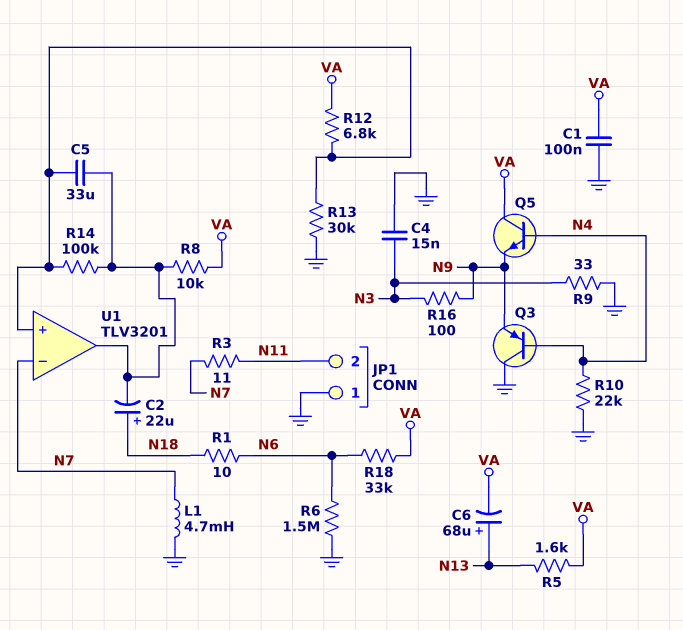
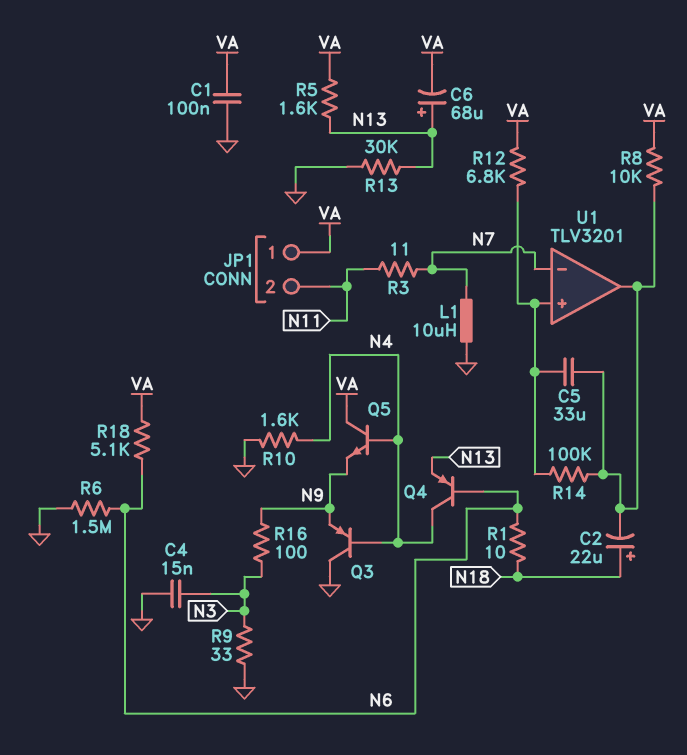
JP1 pin 1: GND -> VA
L1: 4.7mH (GND, N7) -> 10uH (GND, N7)
Q4: none -> PNP (B N6, C N4, E N13)
R10: 22k (GND, N4) -> 1.6k (GND, N4)
R13: 30k (GND, U1/in+) -> 30k (GND, N13)
R18: 33k (N6, VA) -> 5.1k (N6, VA)

